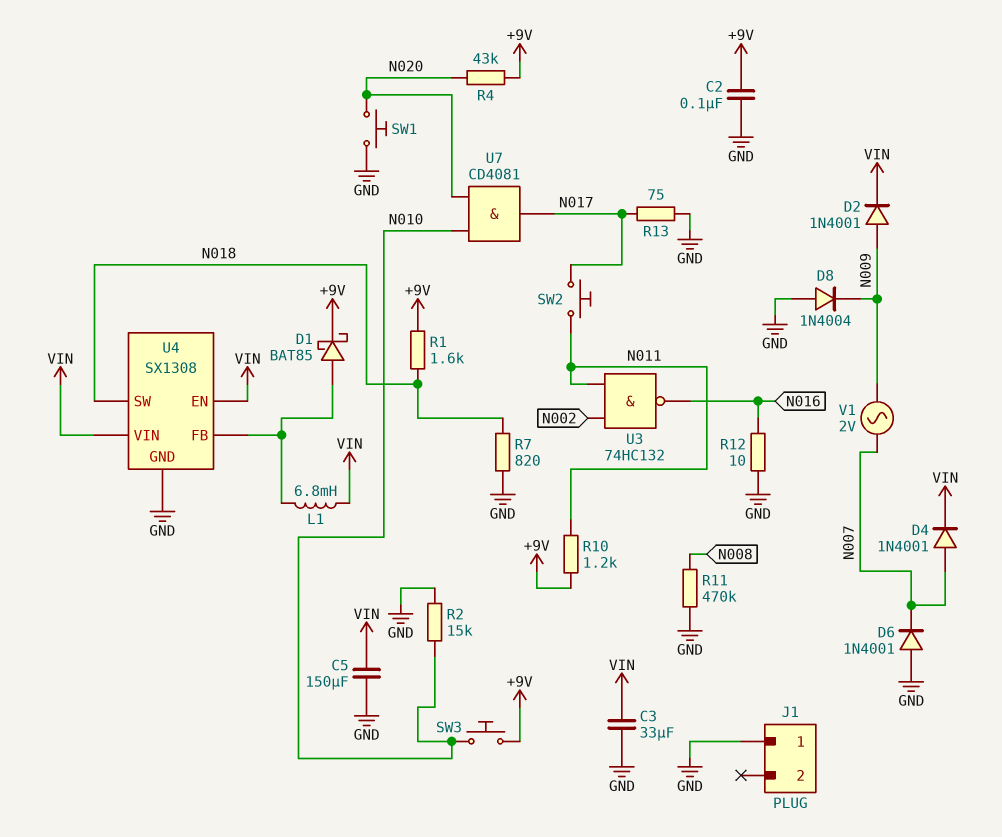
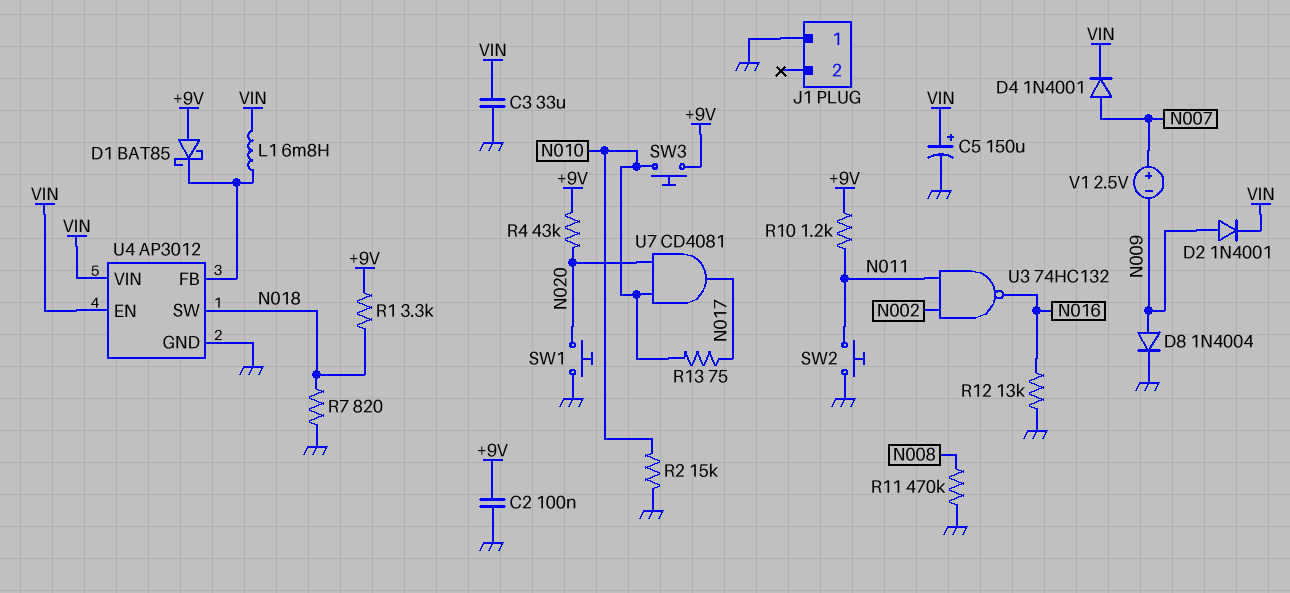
C5: 150uF (GND, VIN) -> 150uF (plus VIN, minus GND)
D1: schottky BAT85 (A U4/FB, K +9V) -> schottky BAT85 (A +9V, K U4/FB)
D6: diode 1N4001 (A GND, K N007) -> none
D8: diode 1N4004 (A GND, K N009) -> diode 1N4004 (A N009, K GND)
R1: 1.6k (+9V, N018) -> 3.3k (+9V, N018)
R12: 10 (GND, N016) -> 13k (GND, N016)
R13: 75 (GND, N017) -> 75 (N010, N017)
SW2: button (N011, N017) -> button (GND, N011)
U4: SX1308 -> AP3012
V1: AC 2V (N007, N009) -> 2.5V (plus N007, minus N009)

